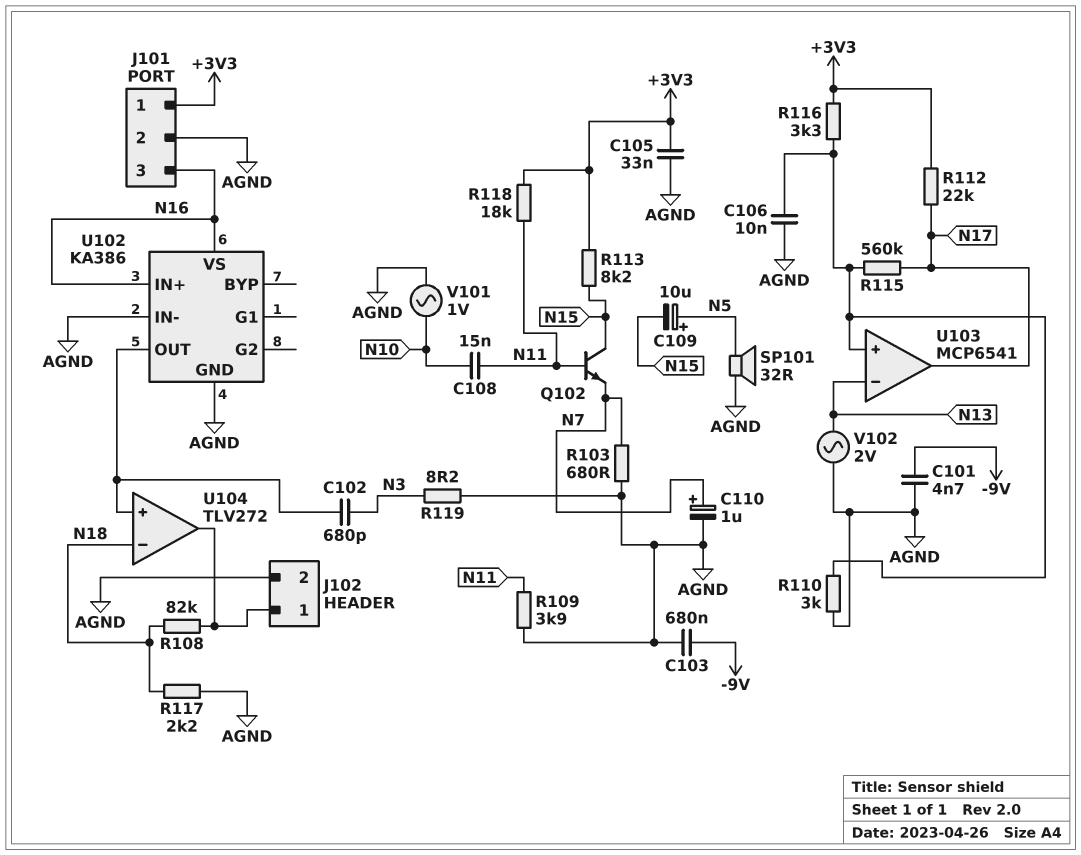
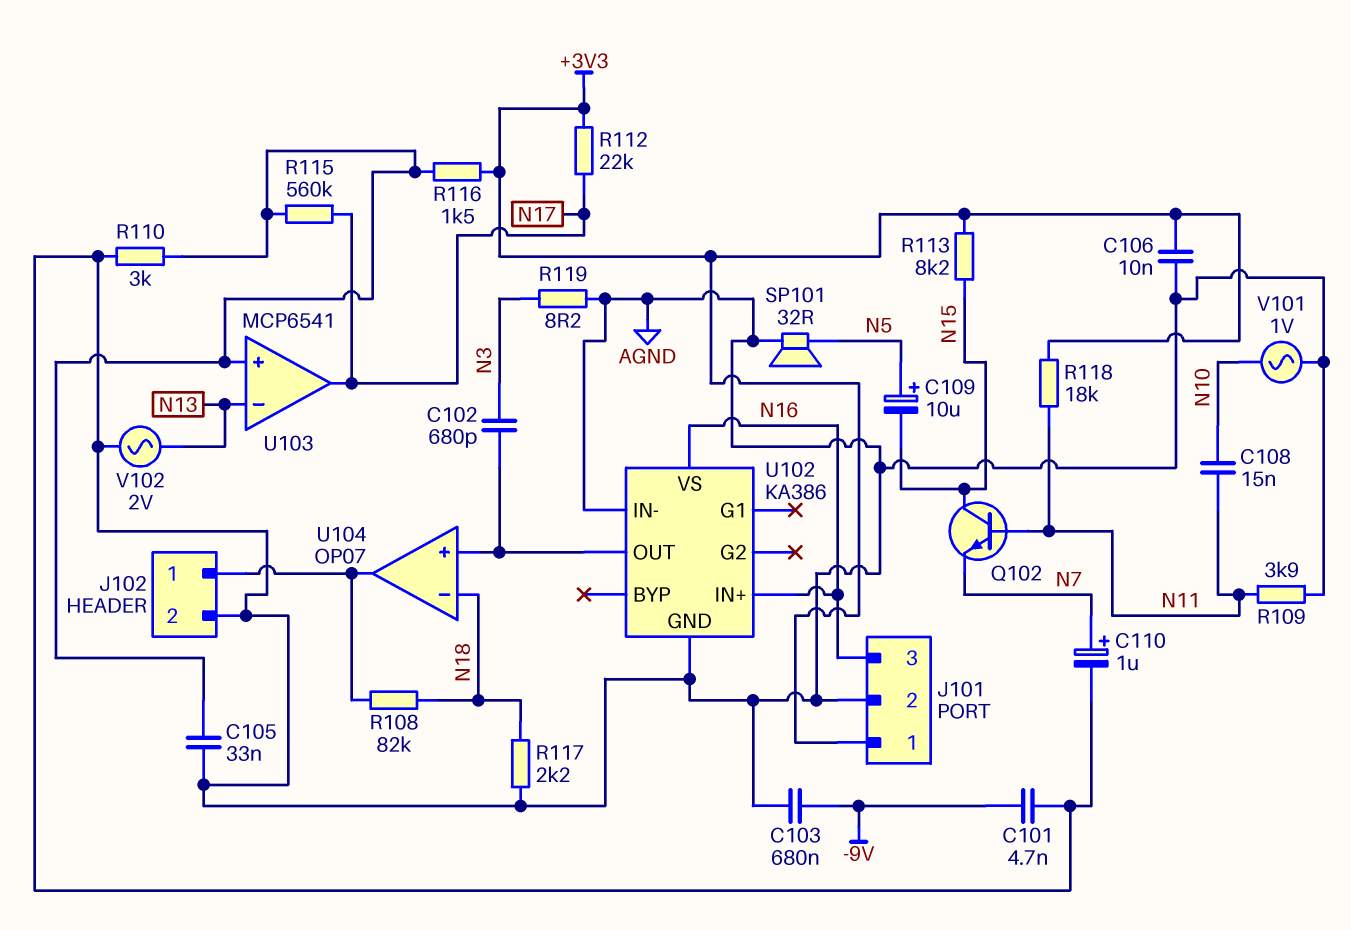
C105: 33nF (+3V3, AGND) -> 33nF (AGND, U103/in+)
C106: 10nF (AGND, U103/in+) -> 10nF (+3V3, AGND)
R103: 680 (AGND, N7) -> none
R116: 3.3k (+3V3, U103/in+) -> 1.5k (+3V3, U103/in+)
U104: TLV272 -> OP07

